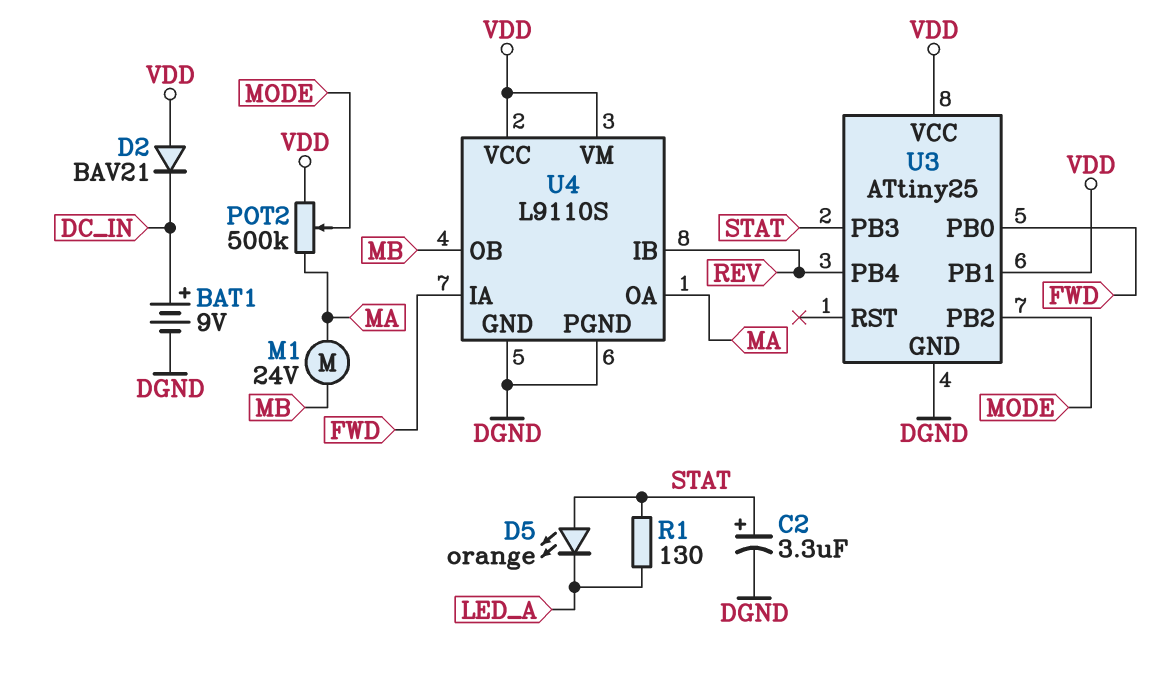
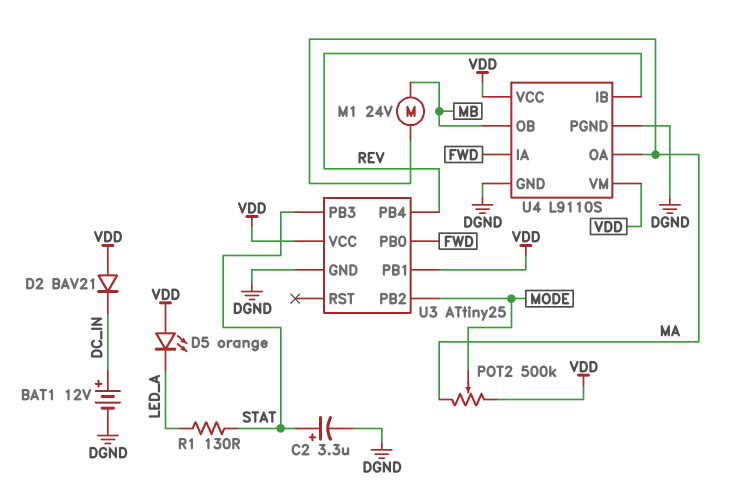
BAT1: 9V (plus DC_IN, minus DGND) -> 12V (plus DC_IN, minus DGND)
D5: LED orange (A STAT, K LED_A) -> LED orange (A VDD, K LED_A)

